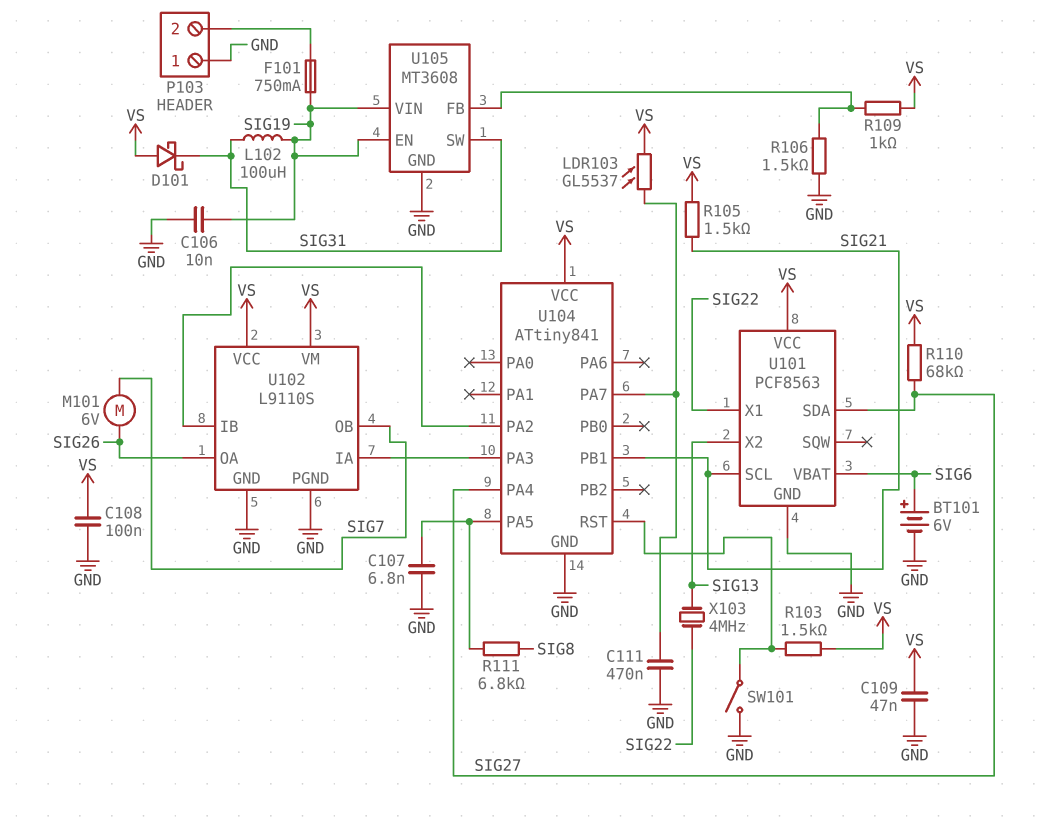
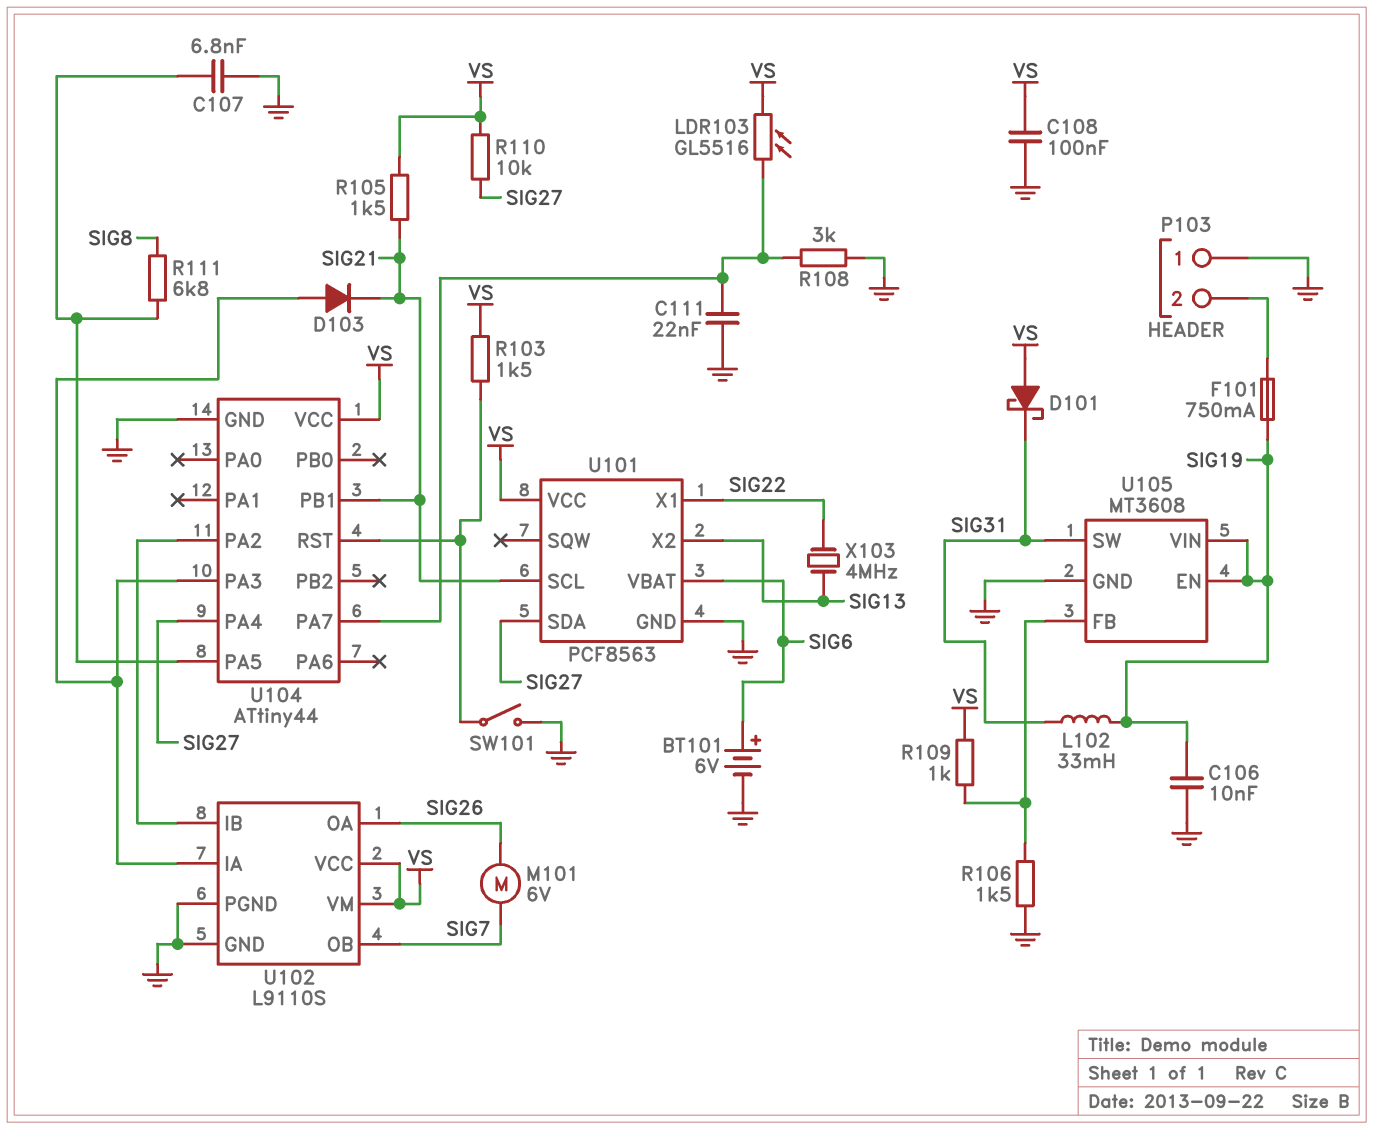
C109: 47nF (GND, VS) -> none
C111: 470nF (GND, U104/PA7) -> 22nF (GND, U104/PA7)
D103: none -> diode (A U102/IA, K SIG21)
L102: 100uH (SIG19, SIG31) -> 33mH (SIG19, SIG31)
LDR103: GL5537 (U104/PA7, VS) -> GL5516 (U104/PA7, VS)
R108: none -> 3k (GND, U104/PA7)
R110: 68k (SIG27, VS) -> 10k (SIG27, VS)
U104: ATtiny841 -> ATtiny44

